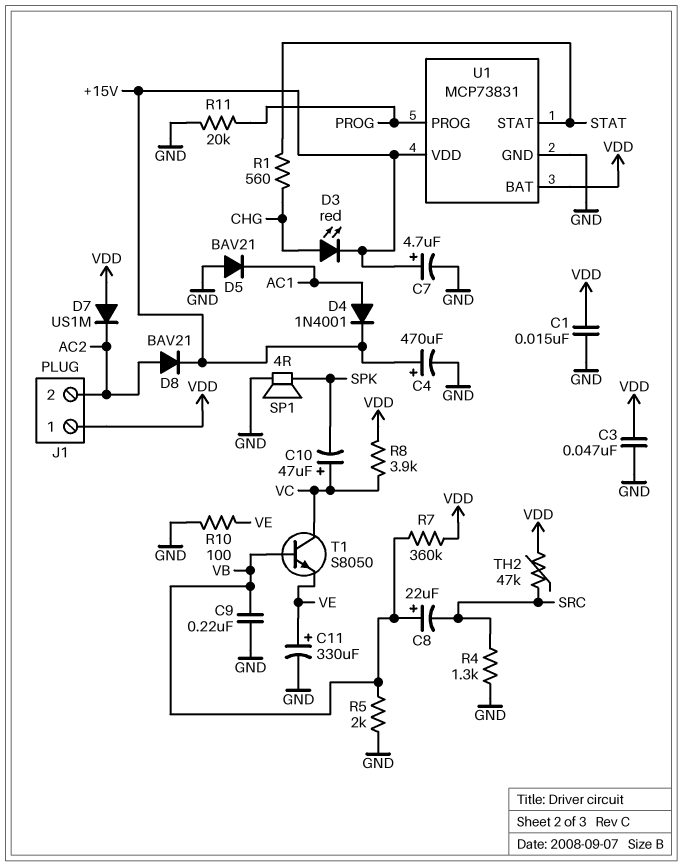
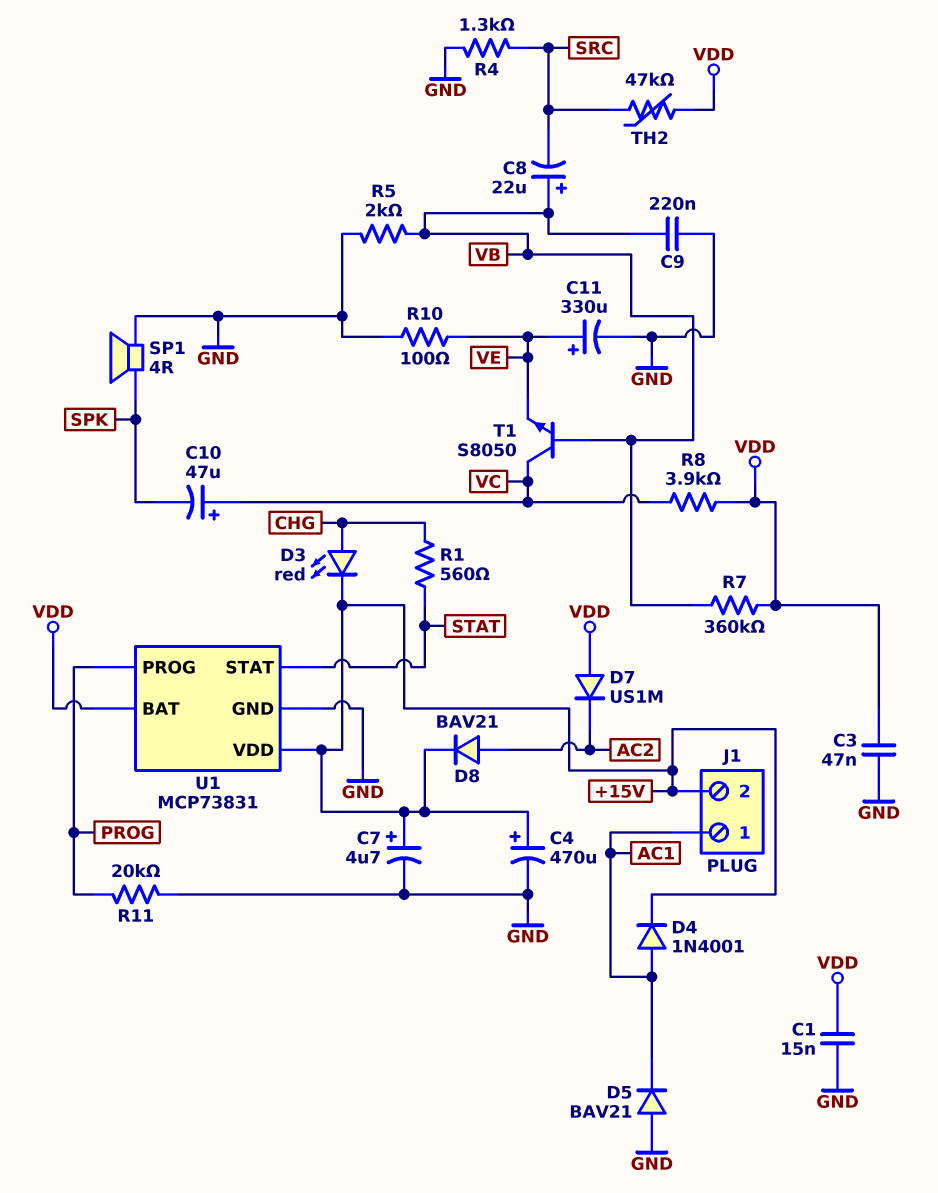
J1 pin 1: VDD -> AC1
J1 pin 2: AC2 -> +15V

